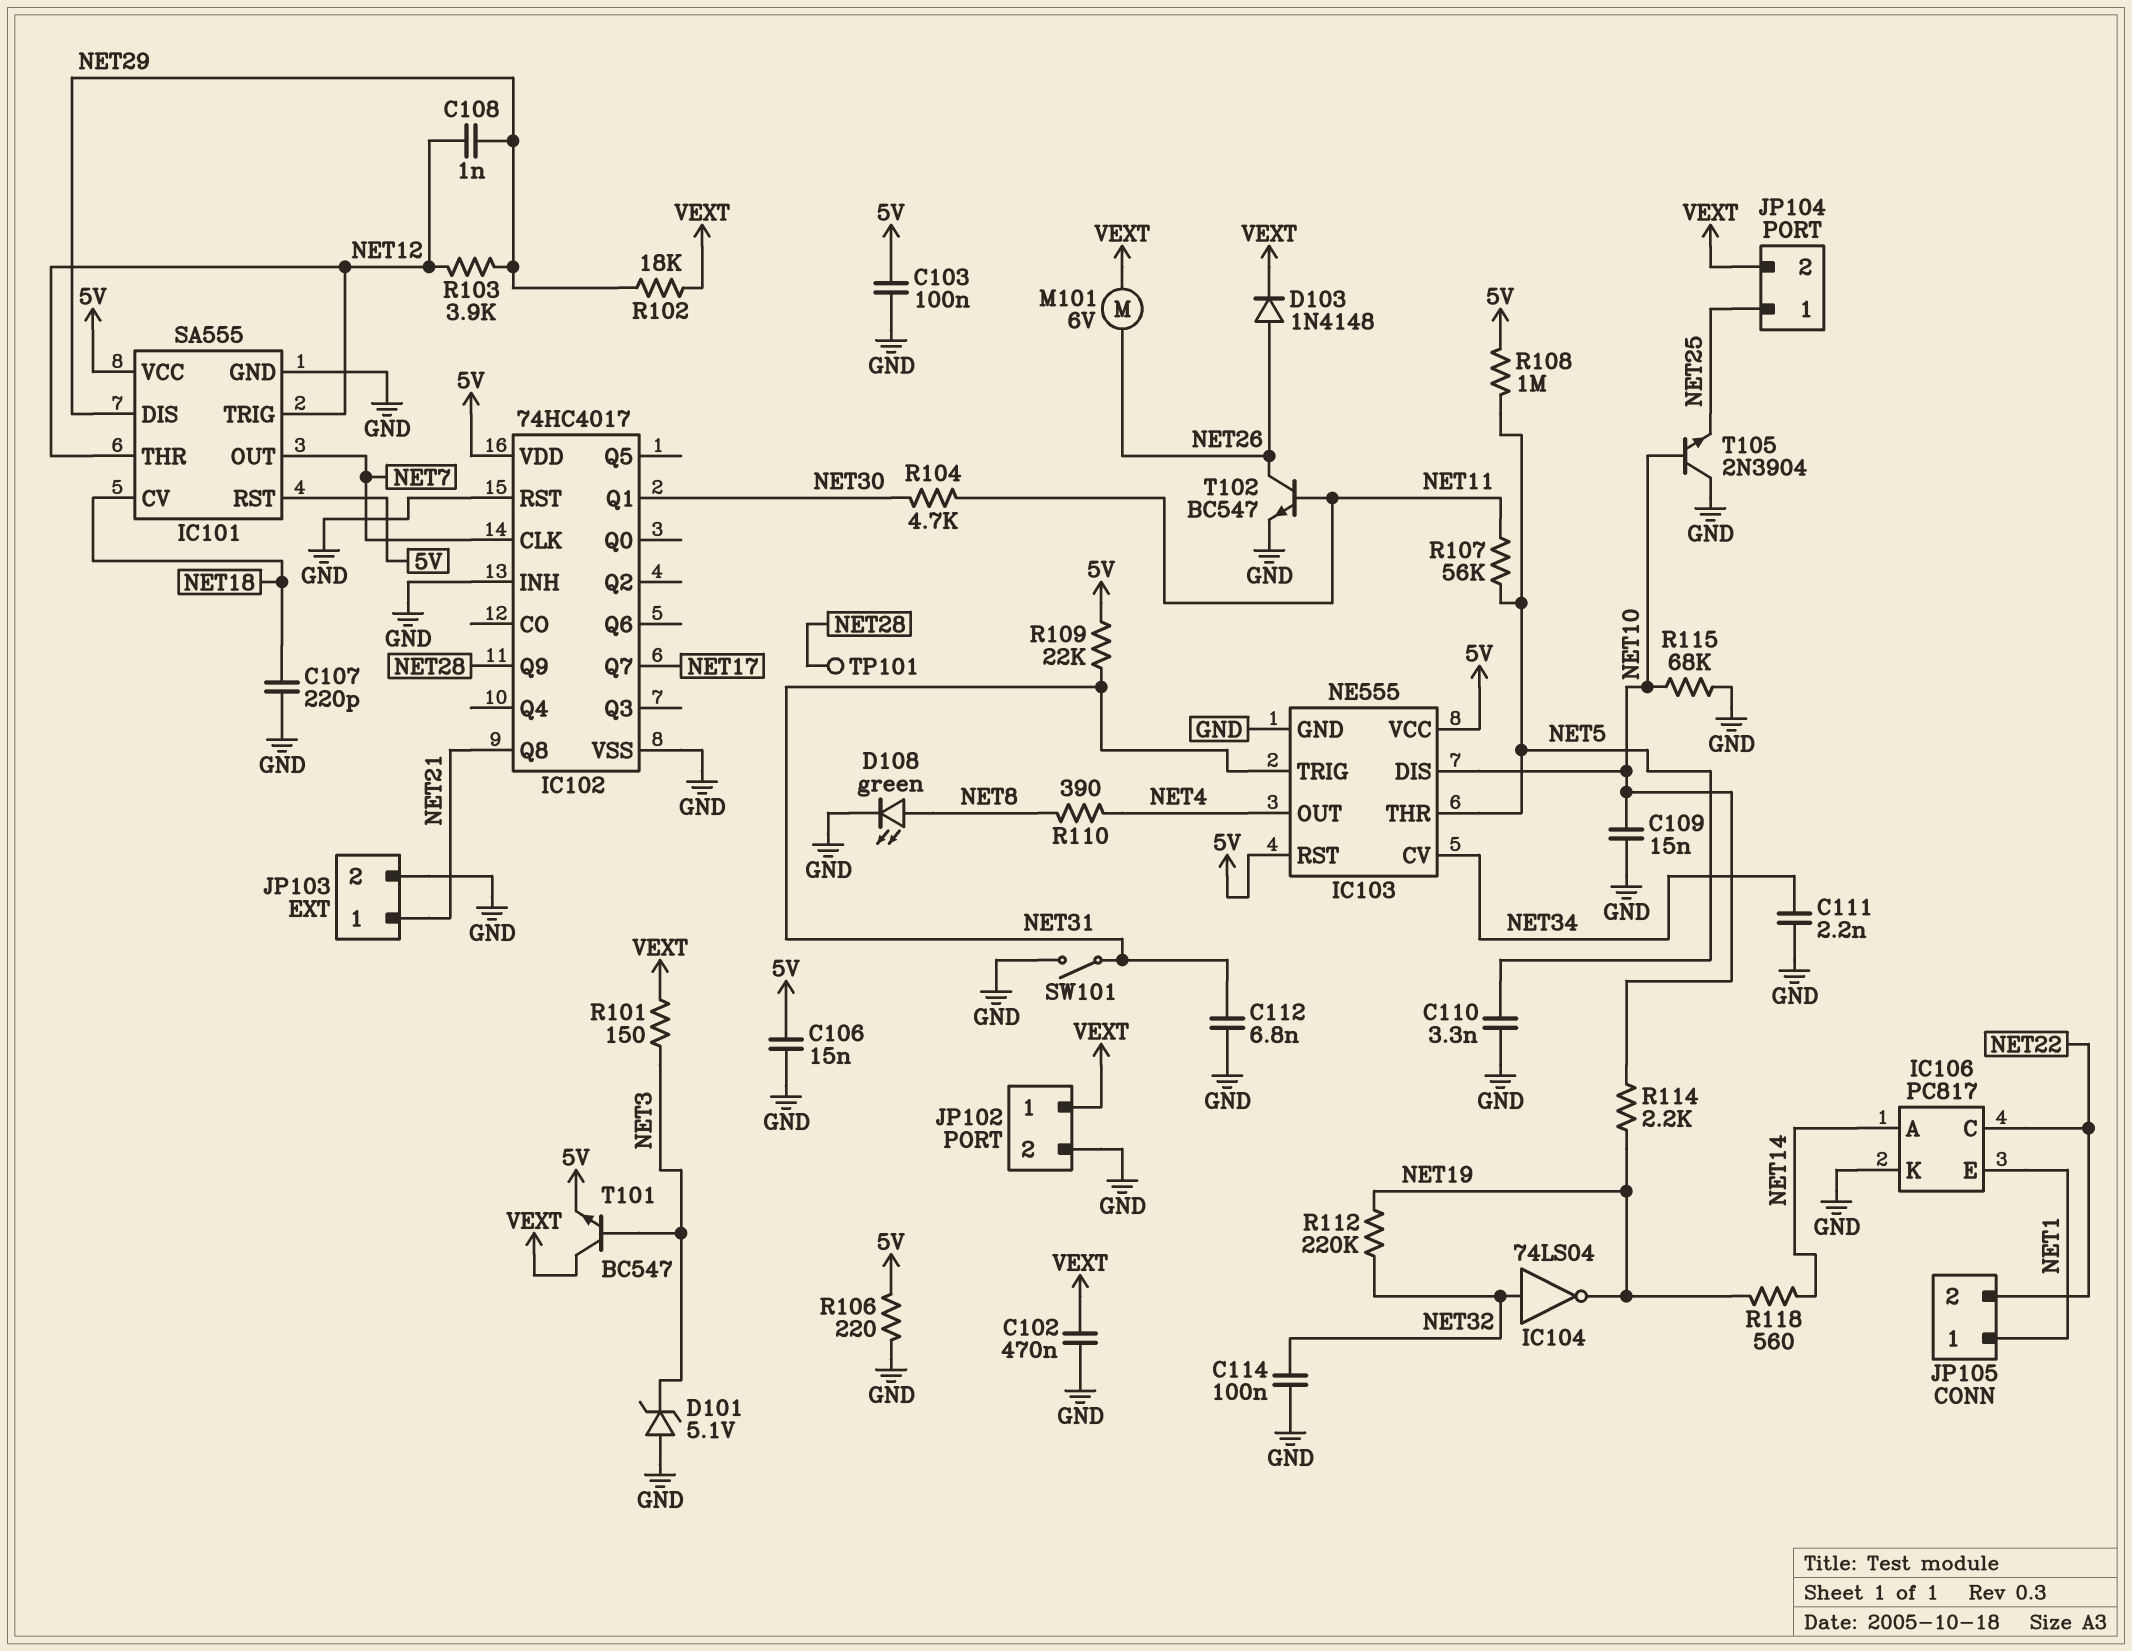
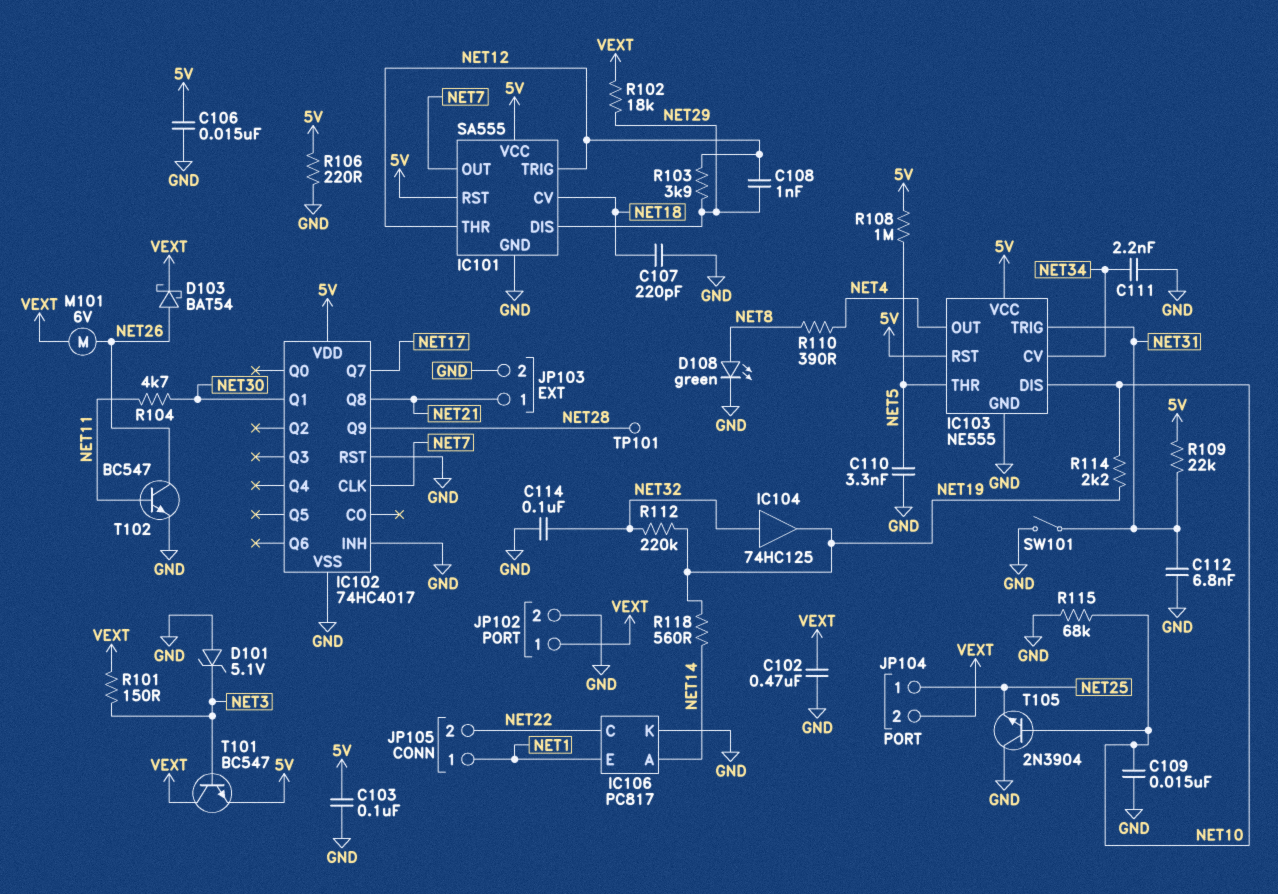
D103: diode 1N4148 (A NET26, K VEXT) -> schottky BAT54 (A NET26, K VEXT)
IC104: NOT 74LS04 (in NET32, out NET19) -> buffer 74HC125 (in NET32, out NET19)
R107: 56k (NET5, NET11) -> none

